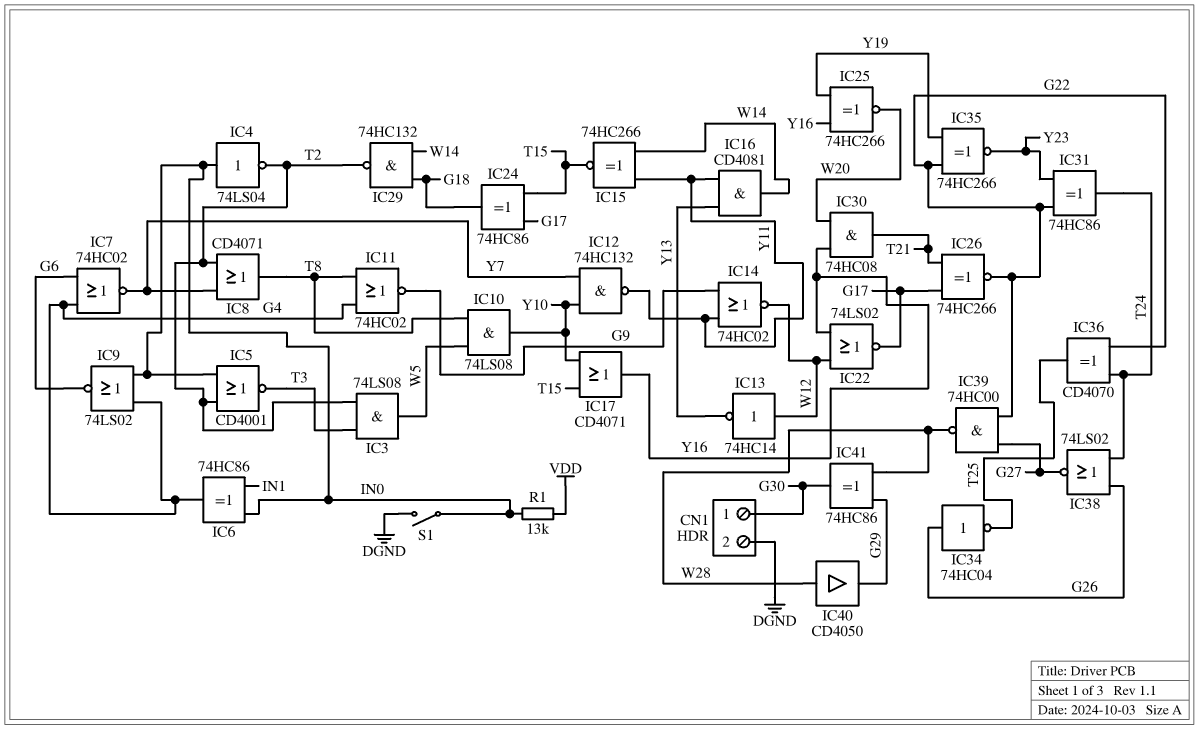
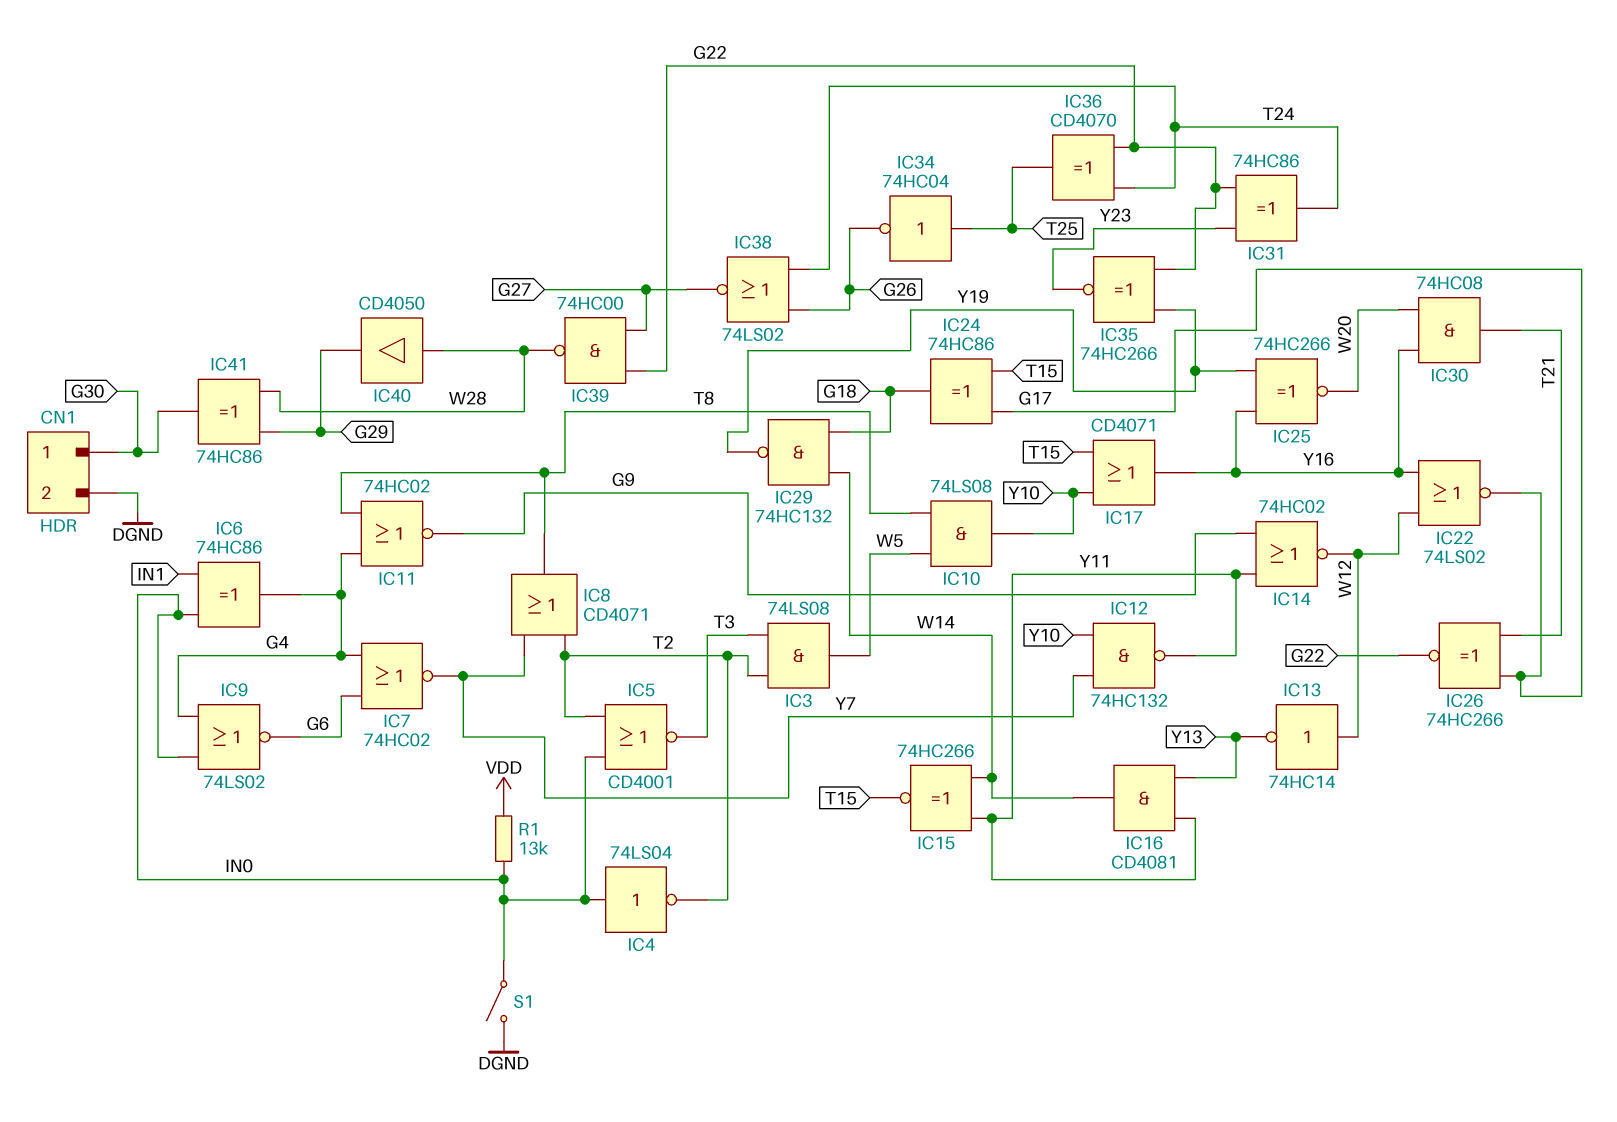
IC29: NAND 74HC132 (in G18, in W14, out T2) -> NAND 74HC132 (in G18, in W14, out Y19)
IC34: NOT 74HC04 (in G26, out T25) -> NOT 74HC04 (in T25, out G26)

